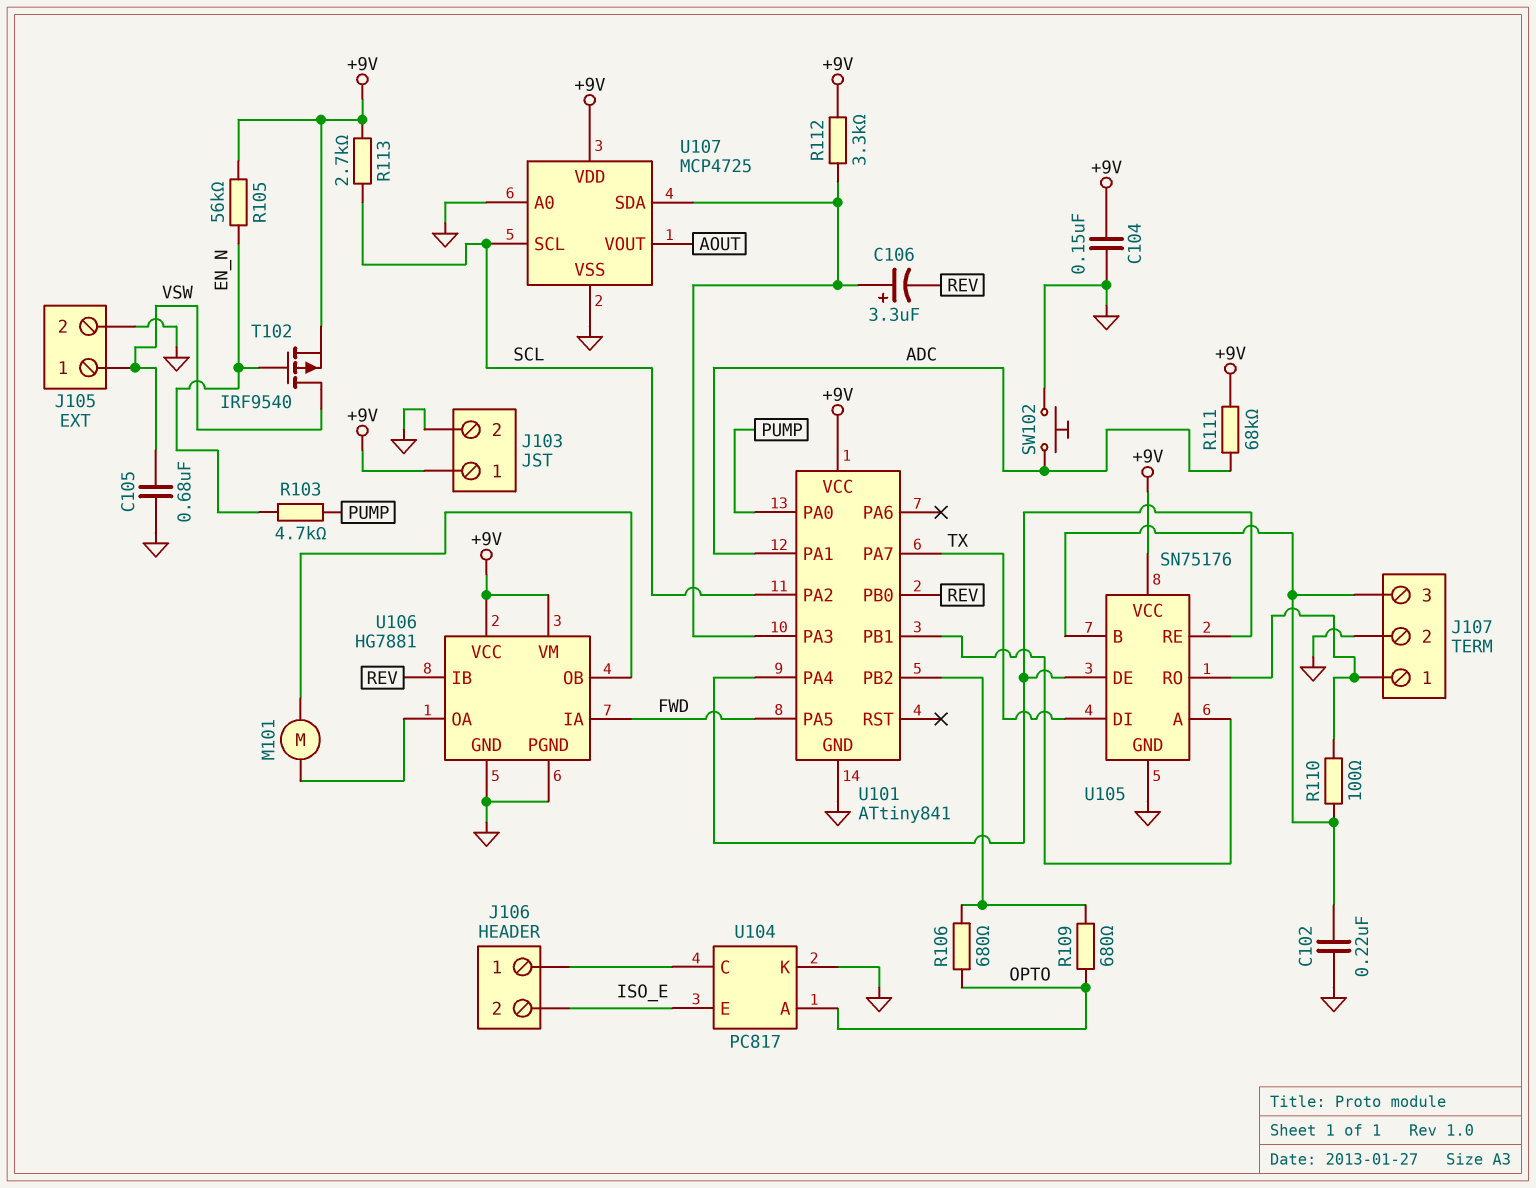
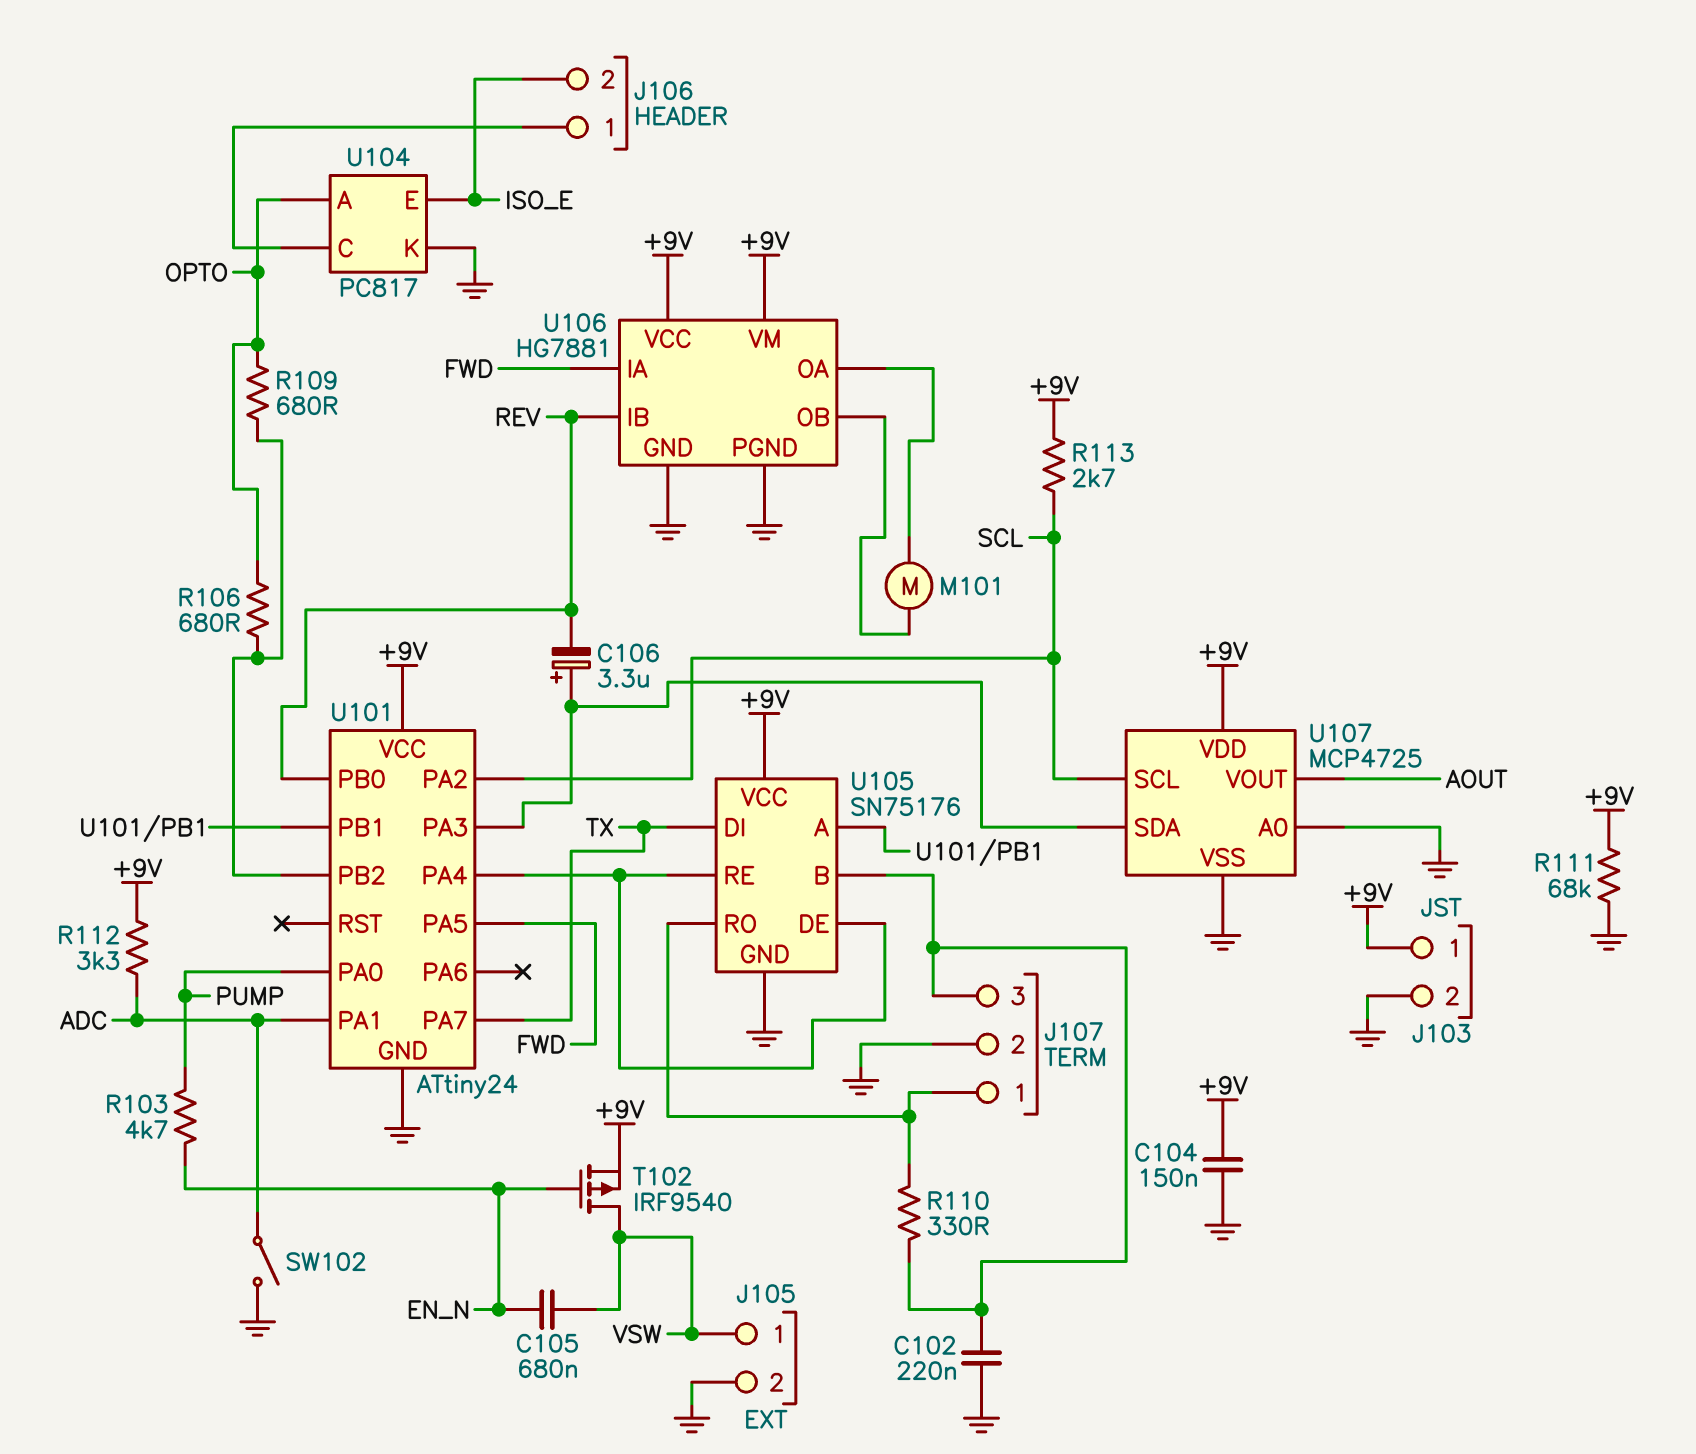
C105: 680nF (GND, VSW) -> 680nF (EN_N, VSW)
R105: 56k (+9V, EN_N) -> none
R110: 100 (J107/1, J107/3) -> 330 (J107/1, J107/3)
R111: 68k (+9V, ADC) -> 68k (+9V, GND)
R112: 3.3k (+9V, U101/PA3) -> 3.3k (+9V, ADC)
SW102: button (ADC, GND) -> switch (ADC, GND)
U101: ATtiny841 -> ATtiny24

